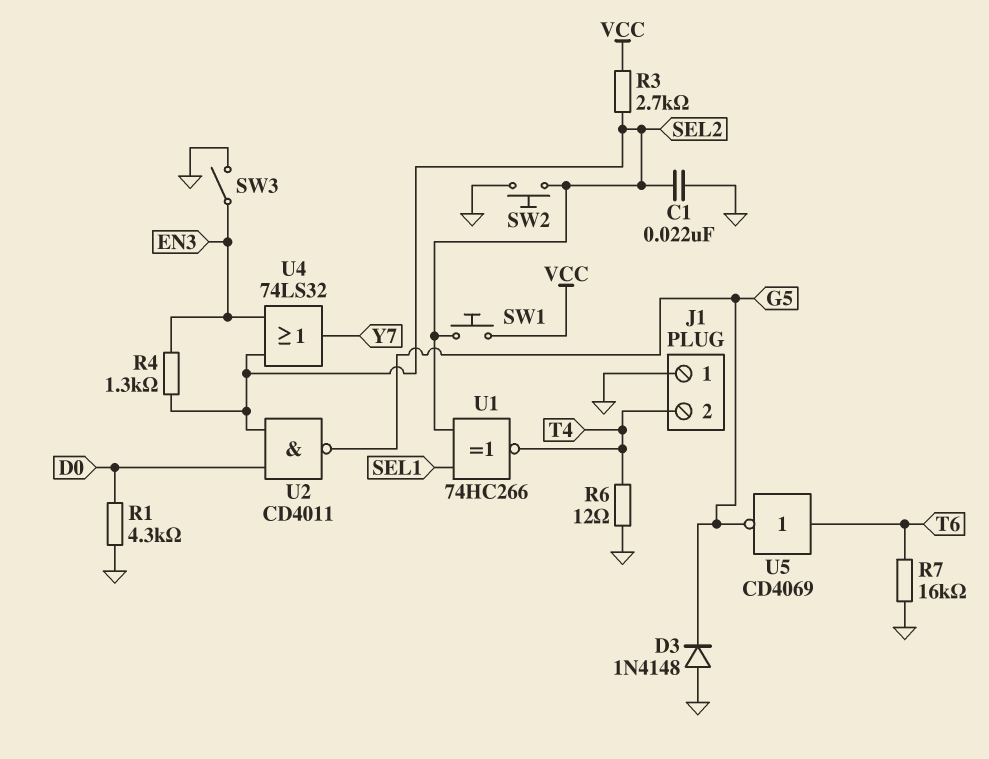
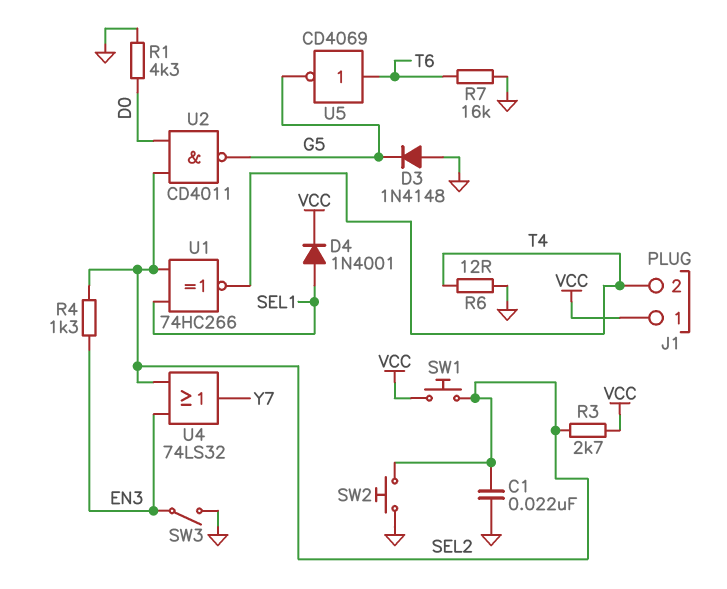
D4: none -> diode 1N4001 (A SEL1, K VCC)
J1 pin 1: GND -> VCC

